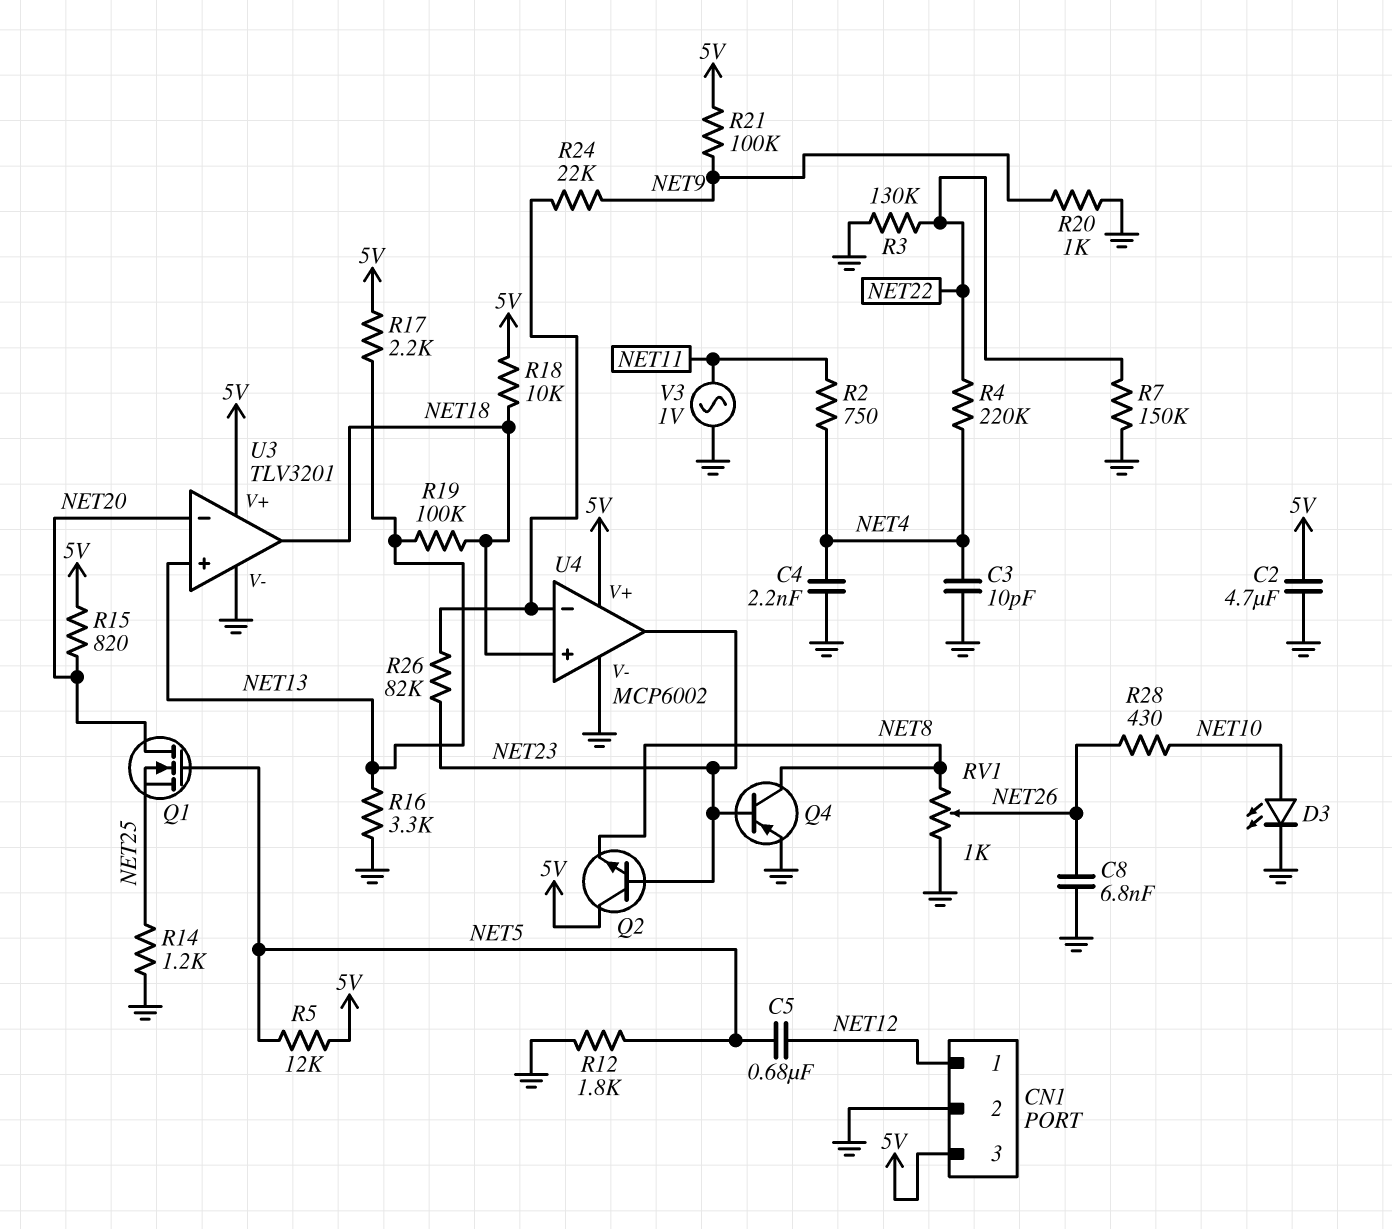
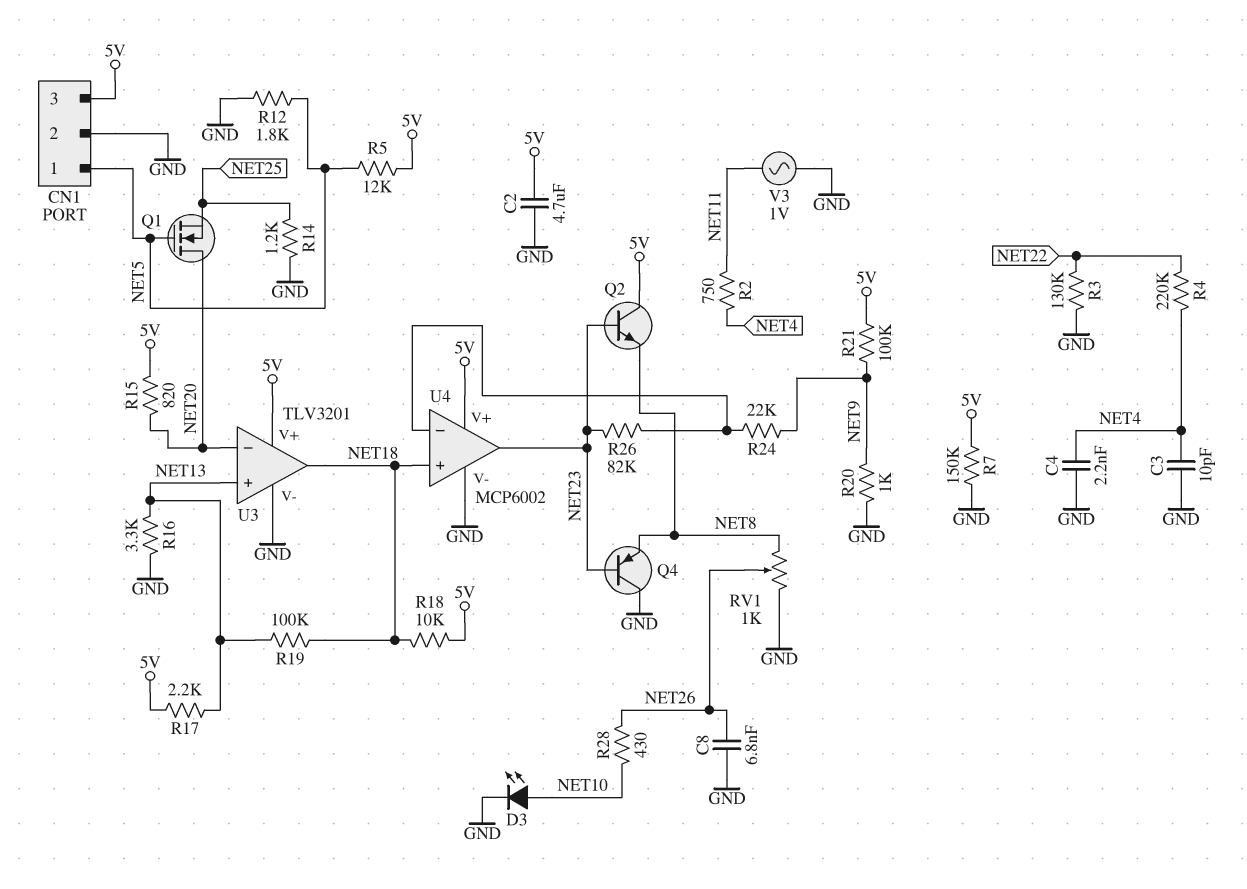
C5: 680nF (NET5, NET12) -> none
CN1 pin 1: NET12 -> NET5
Q4: PNP (B NET23, C NET8, E GND) -> PNP (B NET23, C GND, E NET8)
R7: 150k (GND, NET22) -> 150k (5V, GND)

